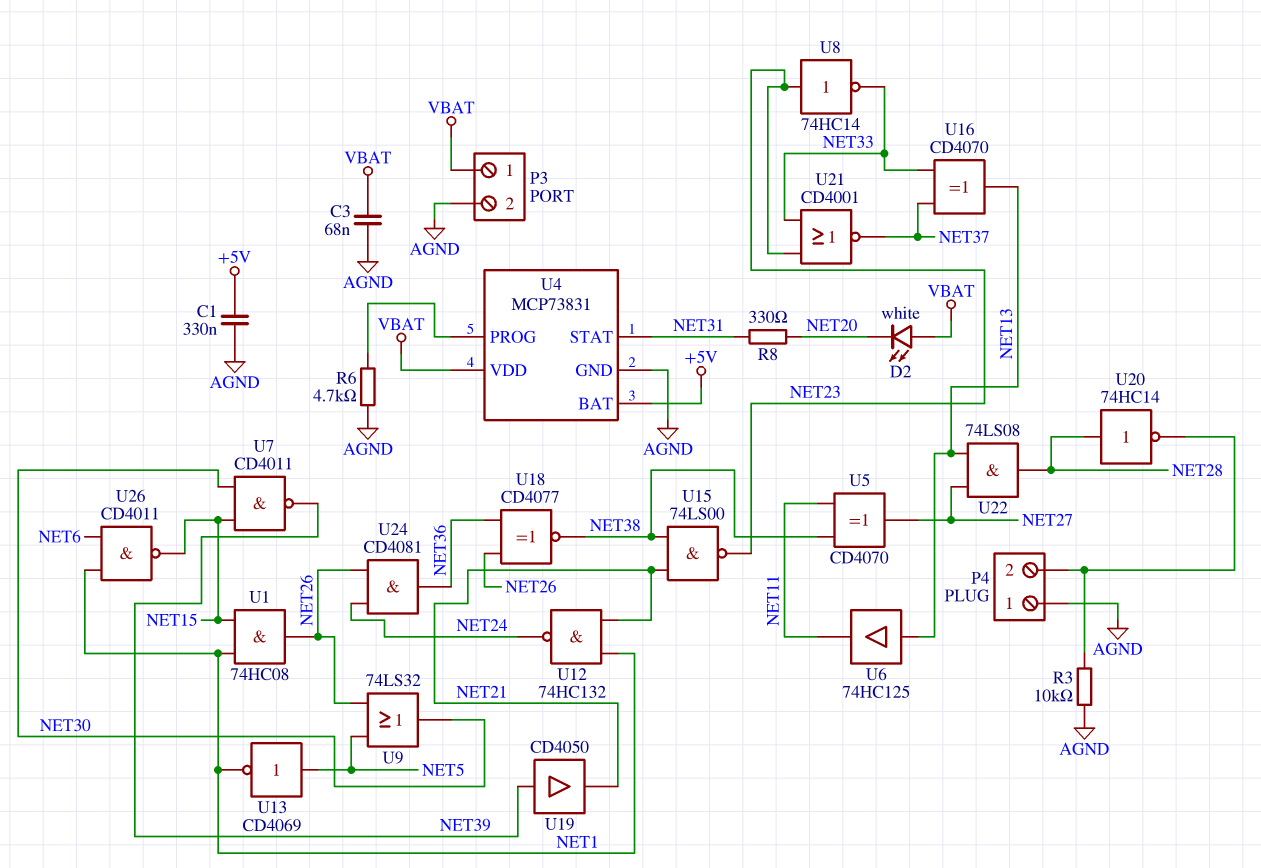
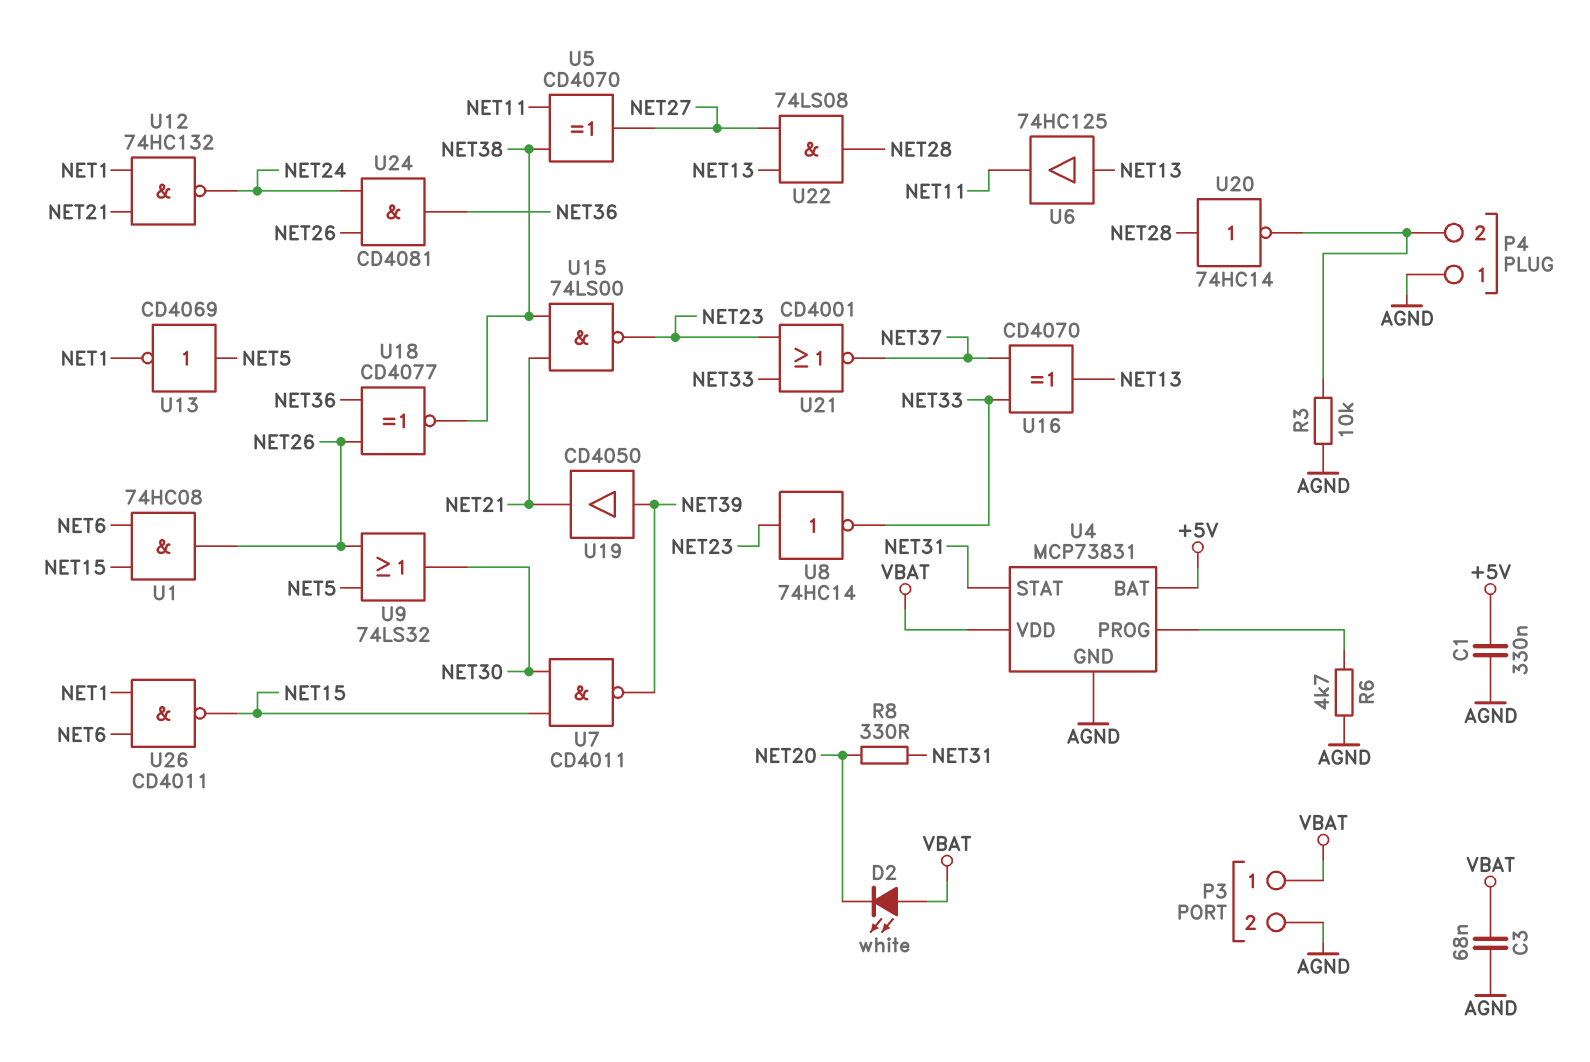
U1: AND 74HC08 (in NET1, in NET15, out NET26) -> AND 74HC08 (in NET6, in NET15, out NET26)

